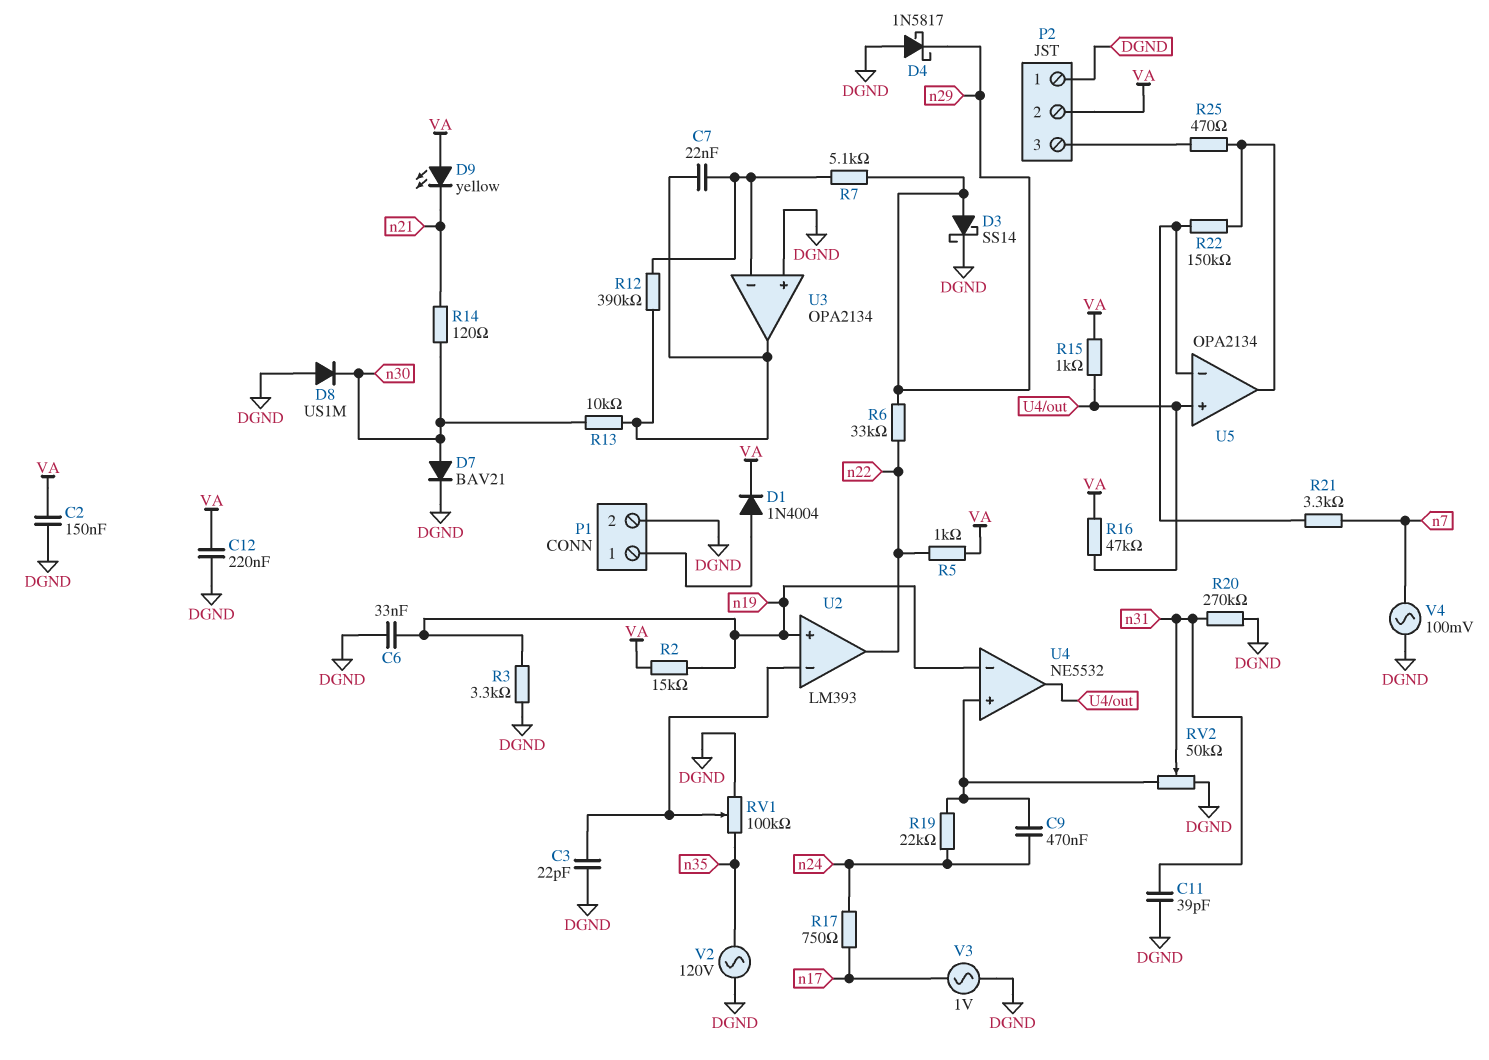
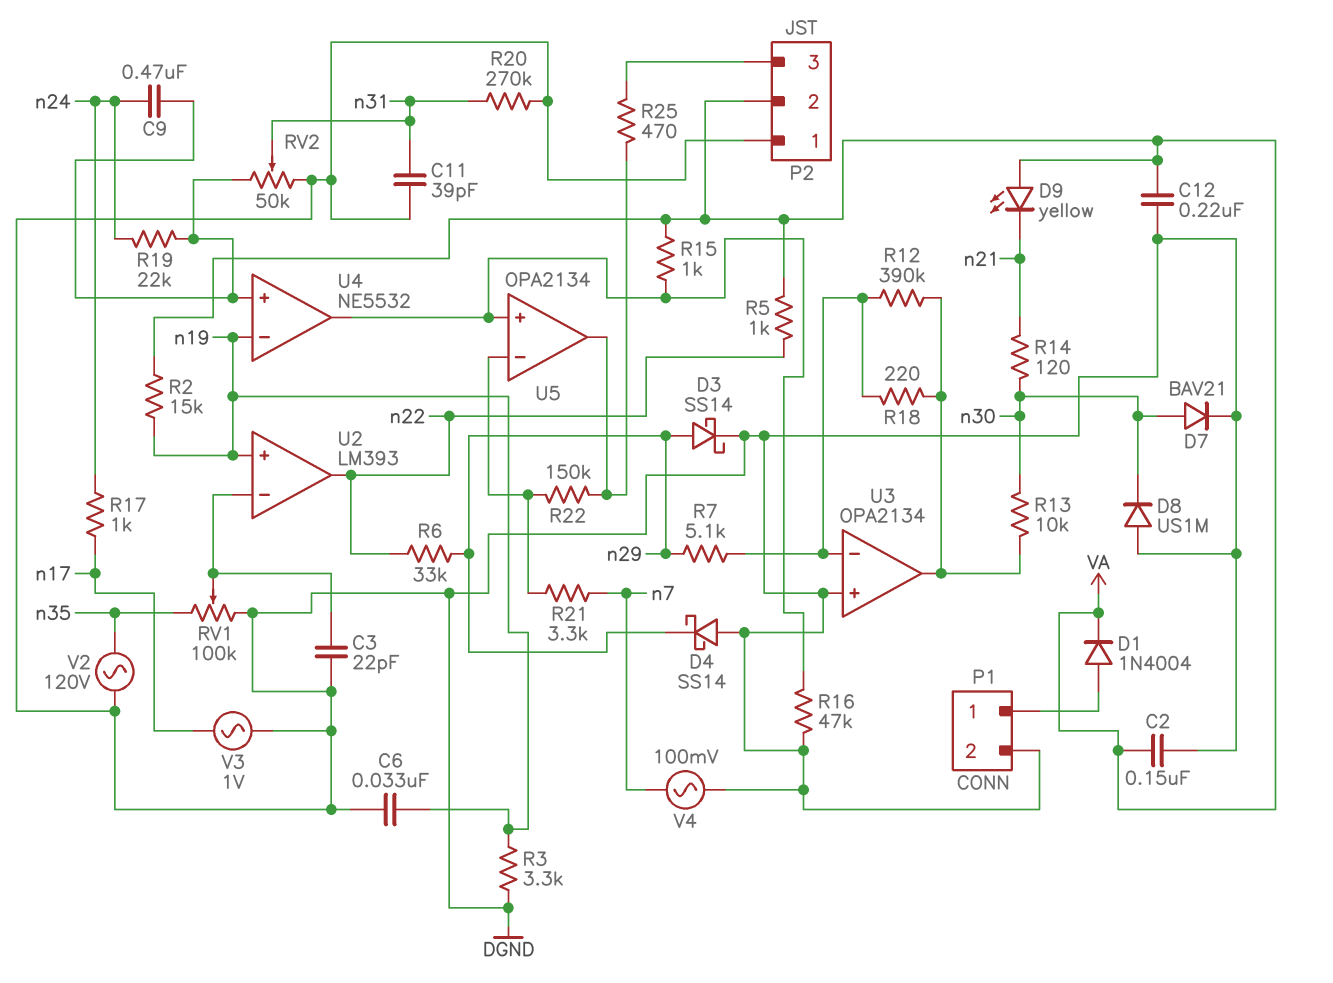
C7: 22nF (U3/in-, U3/out) -> none
D4: schottky 1N5817 (A DGND, K n29) -> schottky SS14 (A DGND, K n29)
R16: 47k (U4/out, VA) -> 47k (DGND, U4/out)
R17: 750 (n17, n24) -> 1k (n17, n24)
R18: none -> 220 (U3/in-, U3/out)

